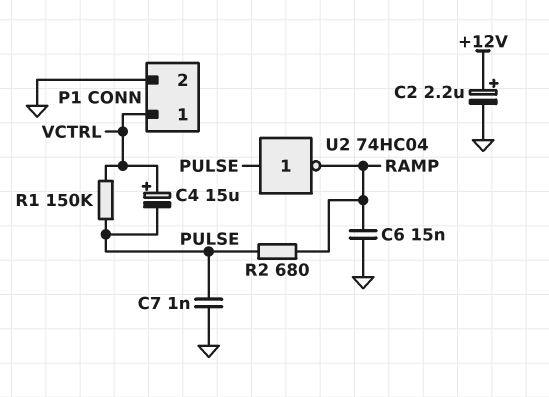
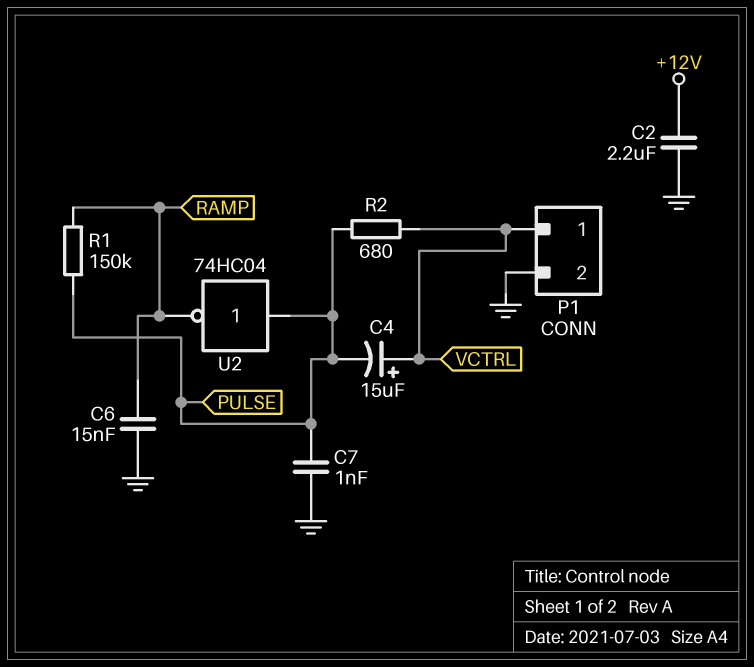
C2: 2.2uF (plus +12V, minus GND) -> 2.2uF (+12V, GND)
R1: 150k (PULSE, VCTRL) -> 150k (PULSE, RAMP)
R2: 680 (PULSE, RAMP) -> 680 (PULSE, VCTRL)

